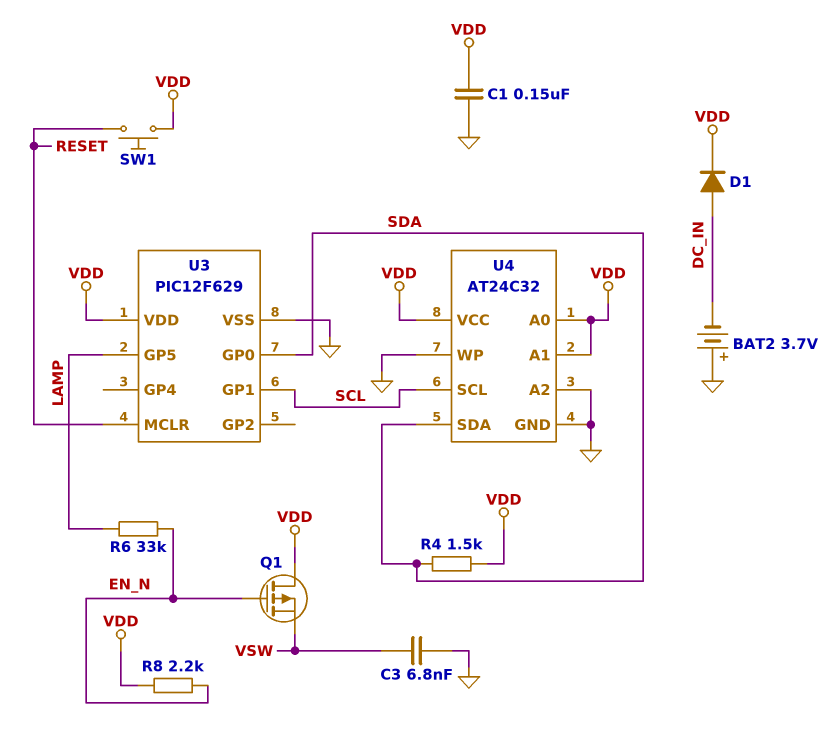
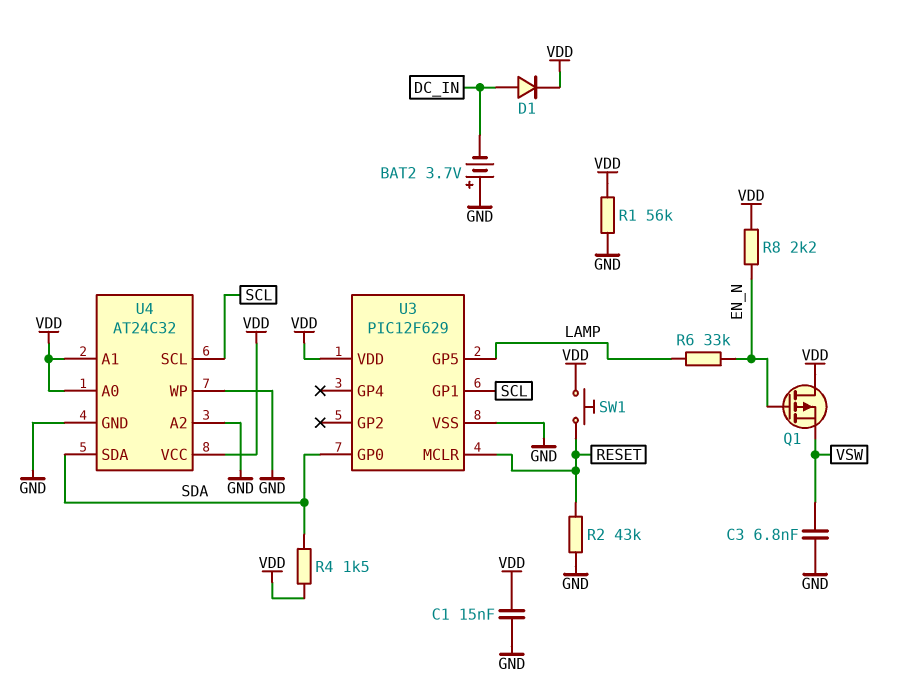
C1: 150nF (GND, VDD) -> 15nF (GND, VDD)
R1: none -> 56k (GND, VDD)
R2: none -> 43k (GND, RESET)

